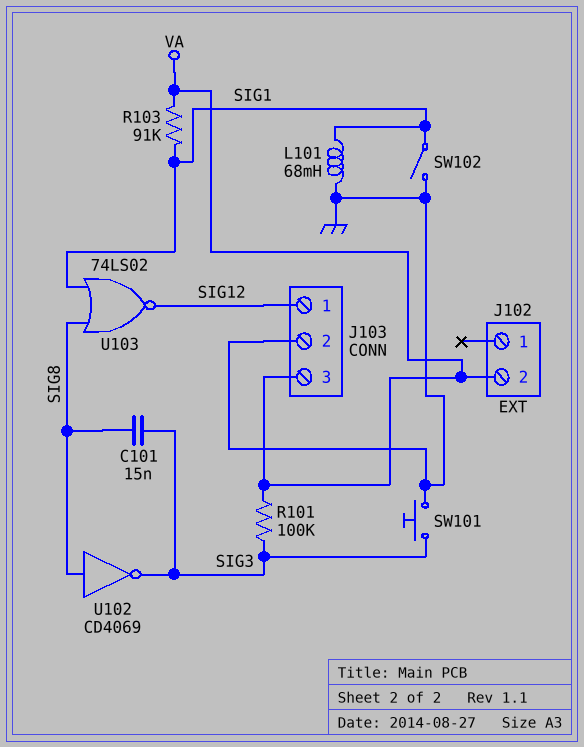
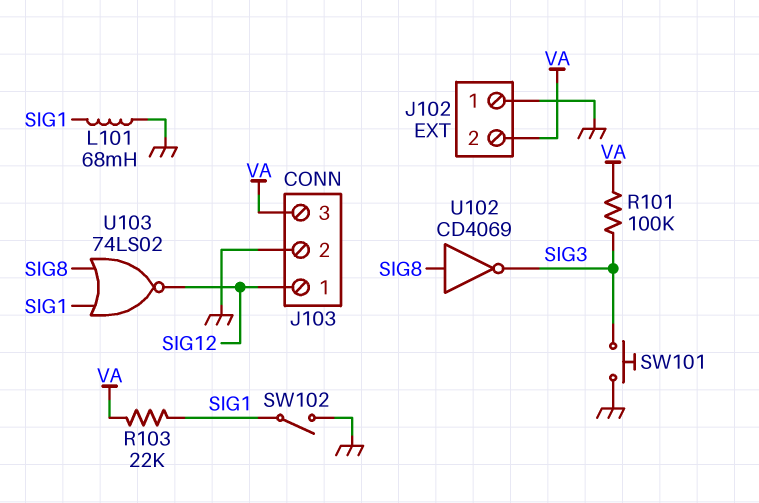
C101: 15nF (SIG3, SIG8) -> none
J102 pin 1: none -> GND
R103: 91k (SIG1, VA) -> 22k (SIG1, VA)

